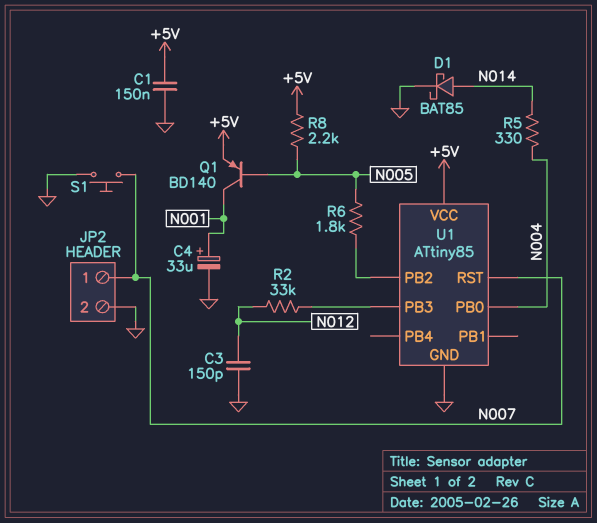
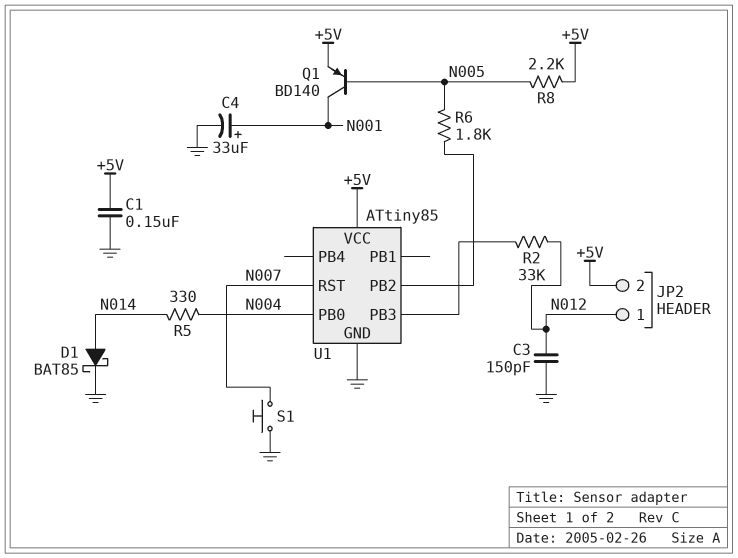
JP2 pin 1: N007 -> N012
JP2 pin 2: GND -> +5V

